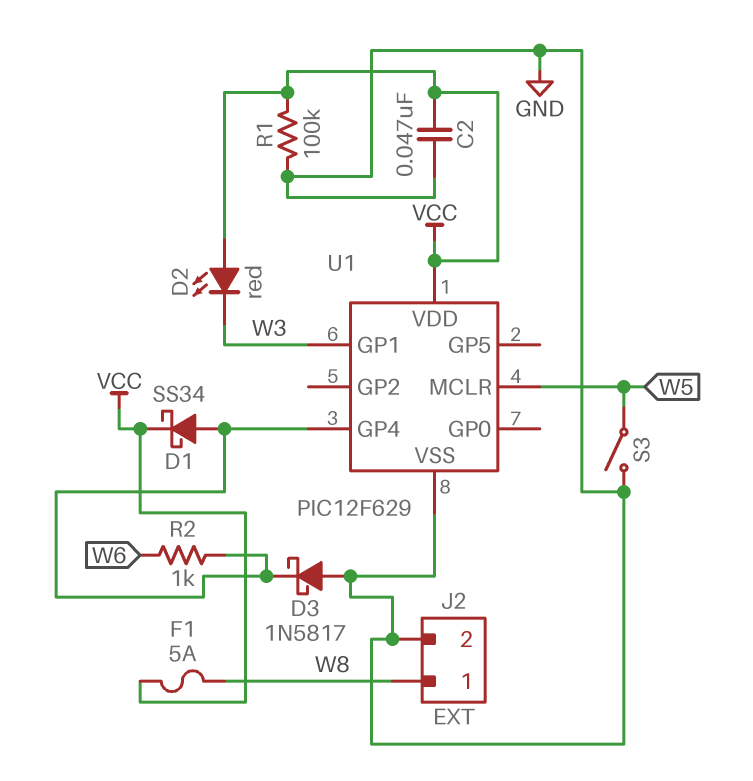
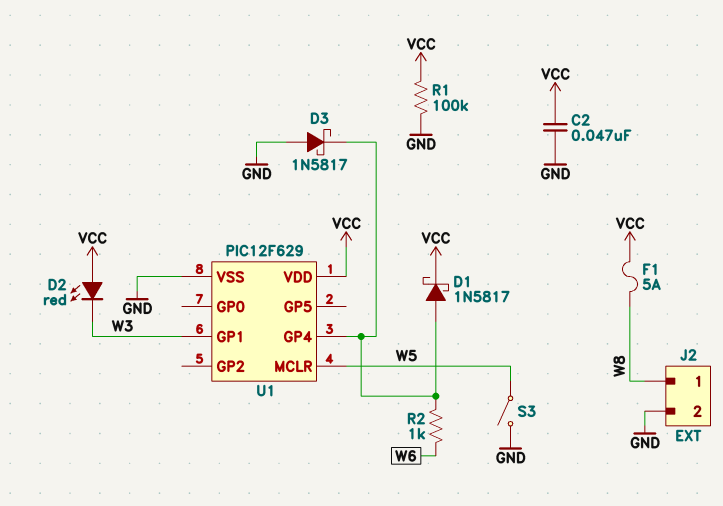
D1: schottky SS34 (A U1/GP4, K VCC) -> schottky 1N5817 (A U1/GP4, K VCC)

